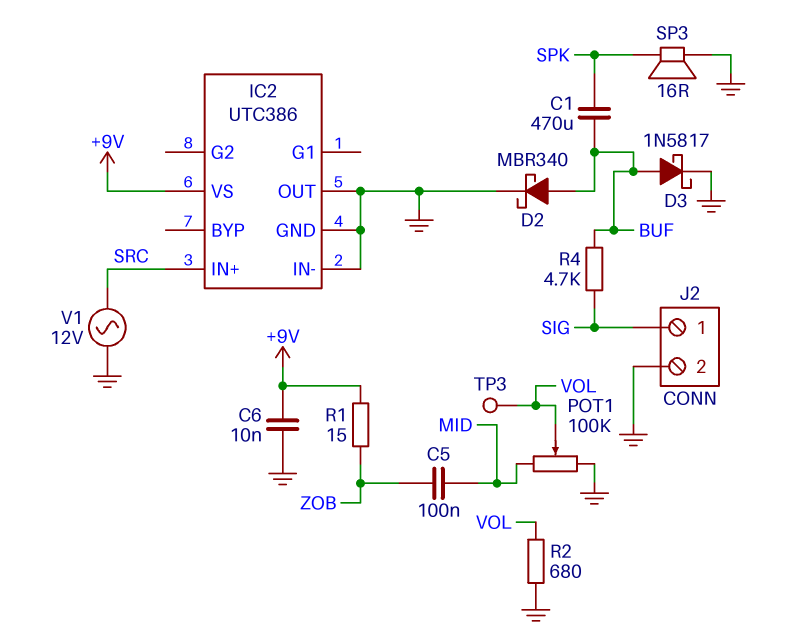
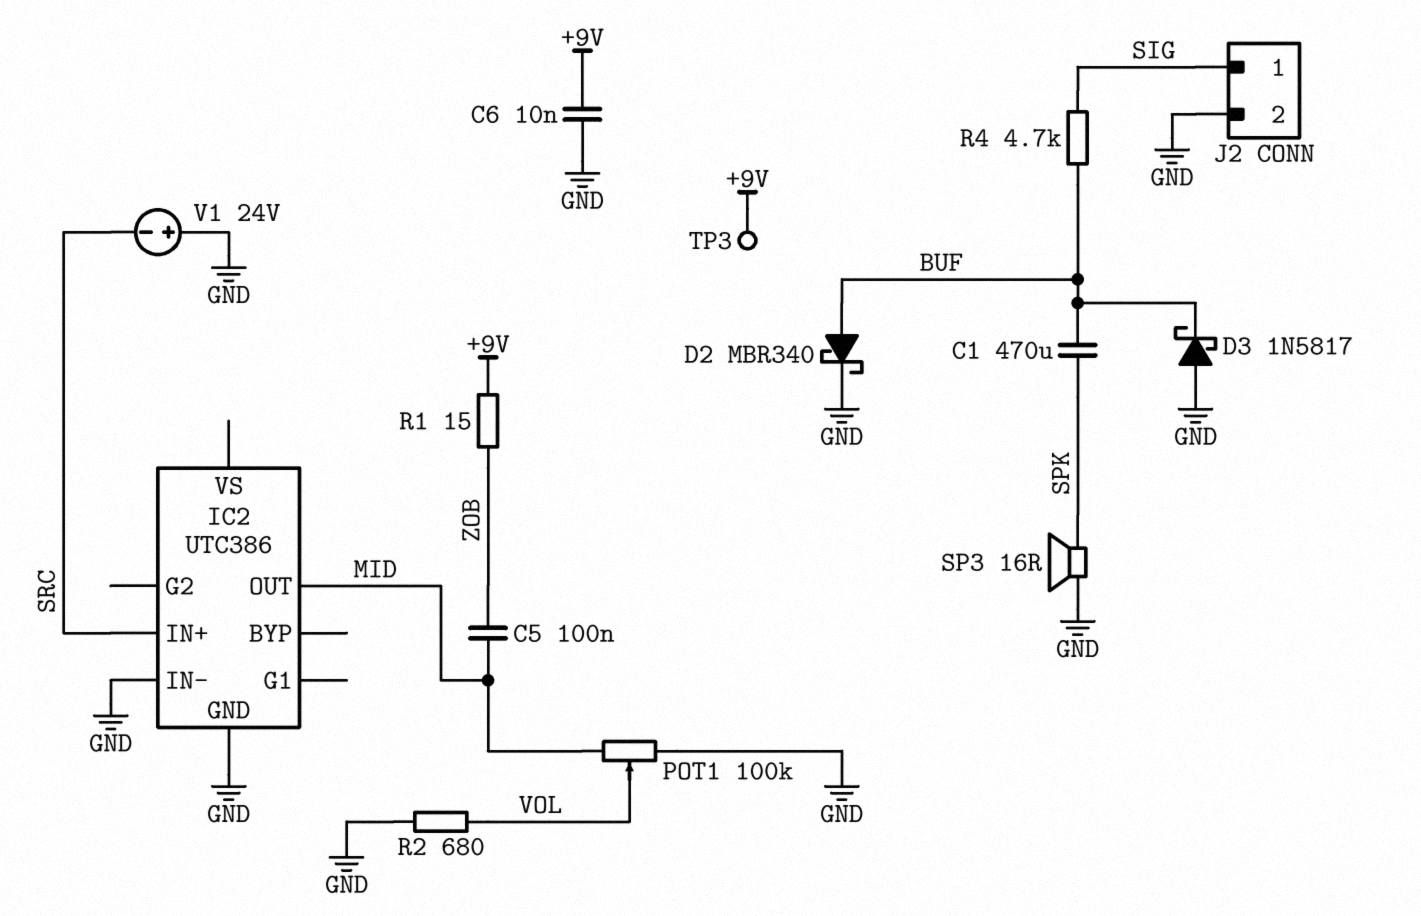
D3: schottky 1N5817 (A BUF, K GND) -> schottky 1N5817 (A GND, K BUF)
IC2 pin OUT: GND -> MID
IC2 pin VS: +9V -> none
TP3: test point (VOL) -> test point (+9V)
V1: AC 12V (GND, SRC) -> 24V (plus GND, minus SRC)

